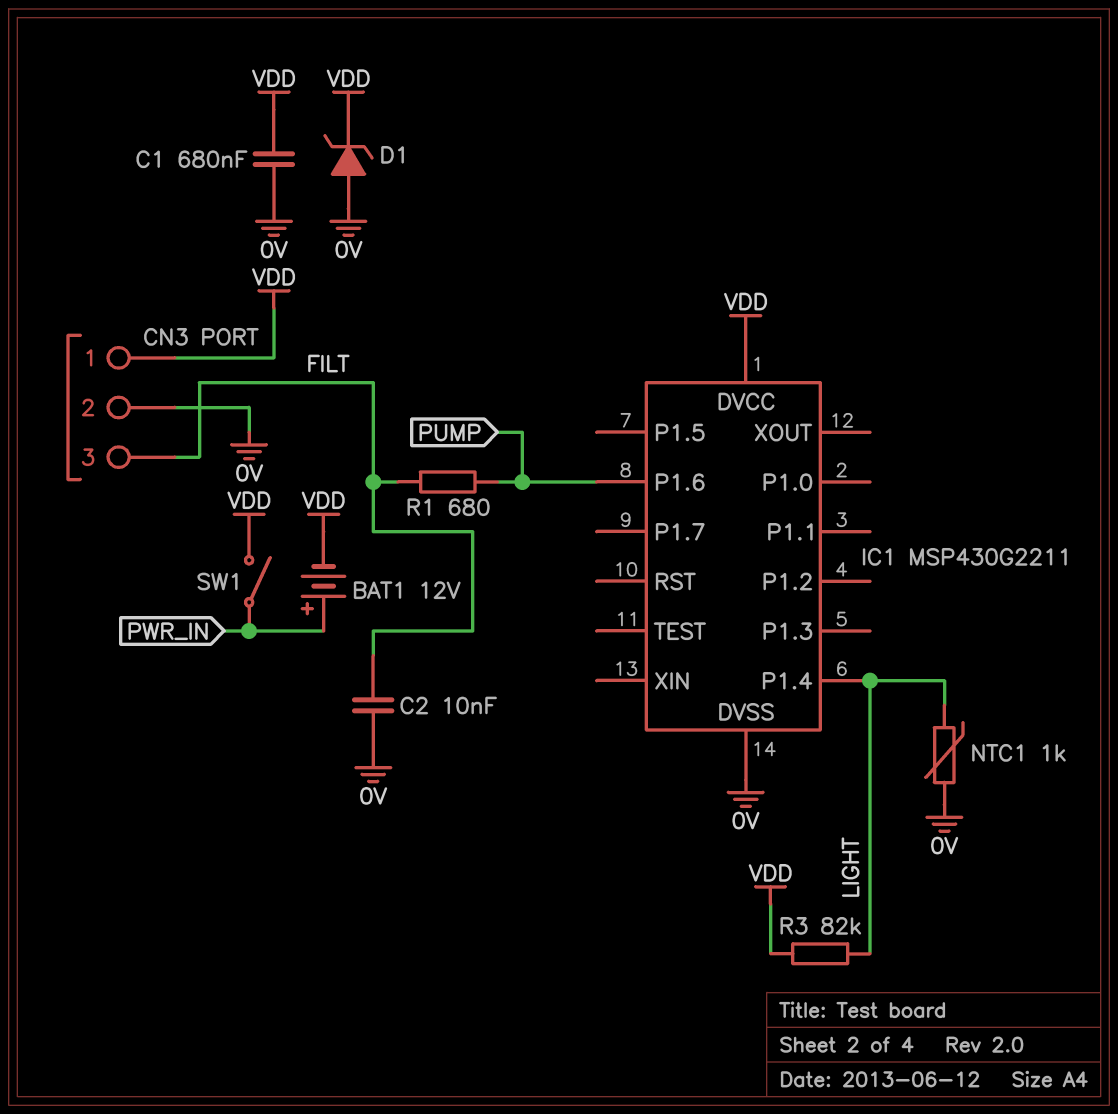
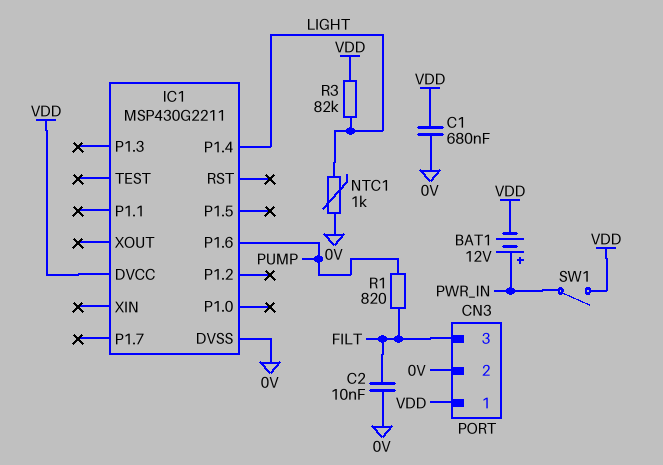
D1: zener (A 0V, K VDD) -> none
R1: 680 (FILT, PUMP) -> 820 (FILT, PUMP)

